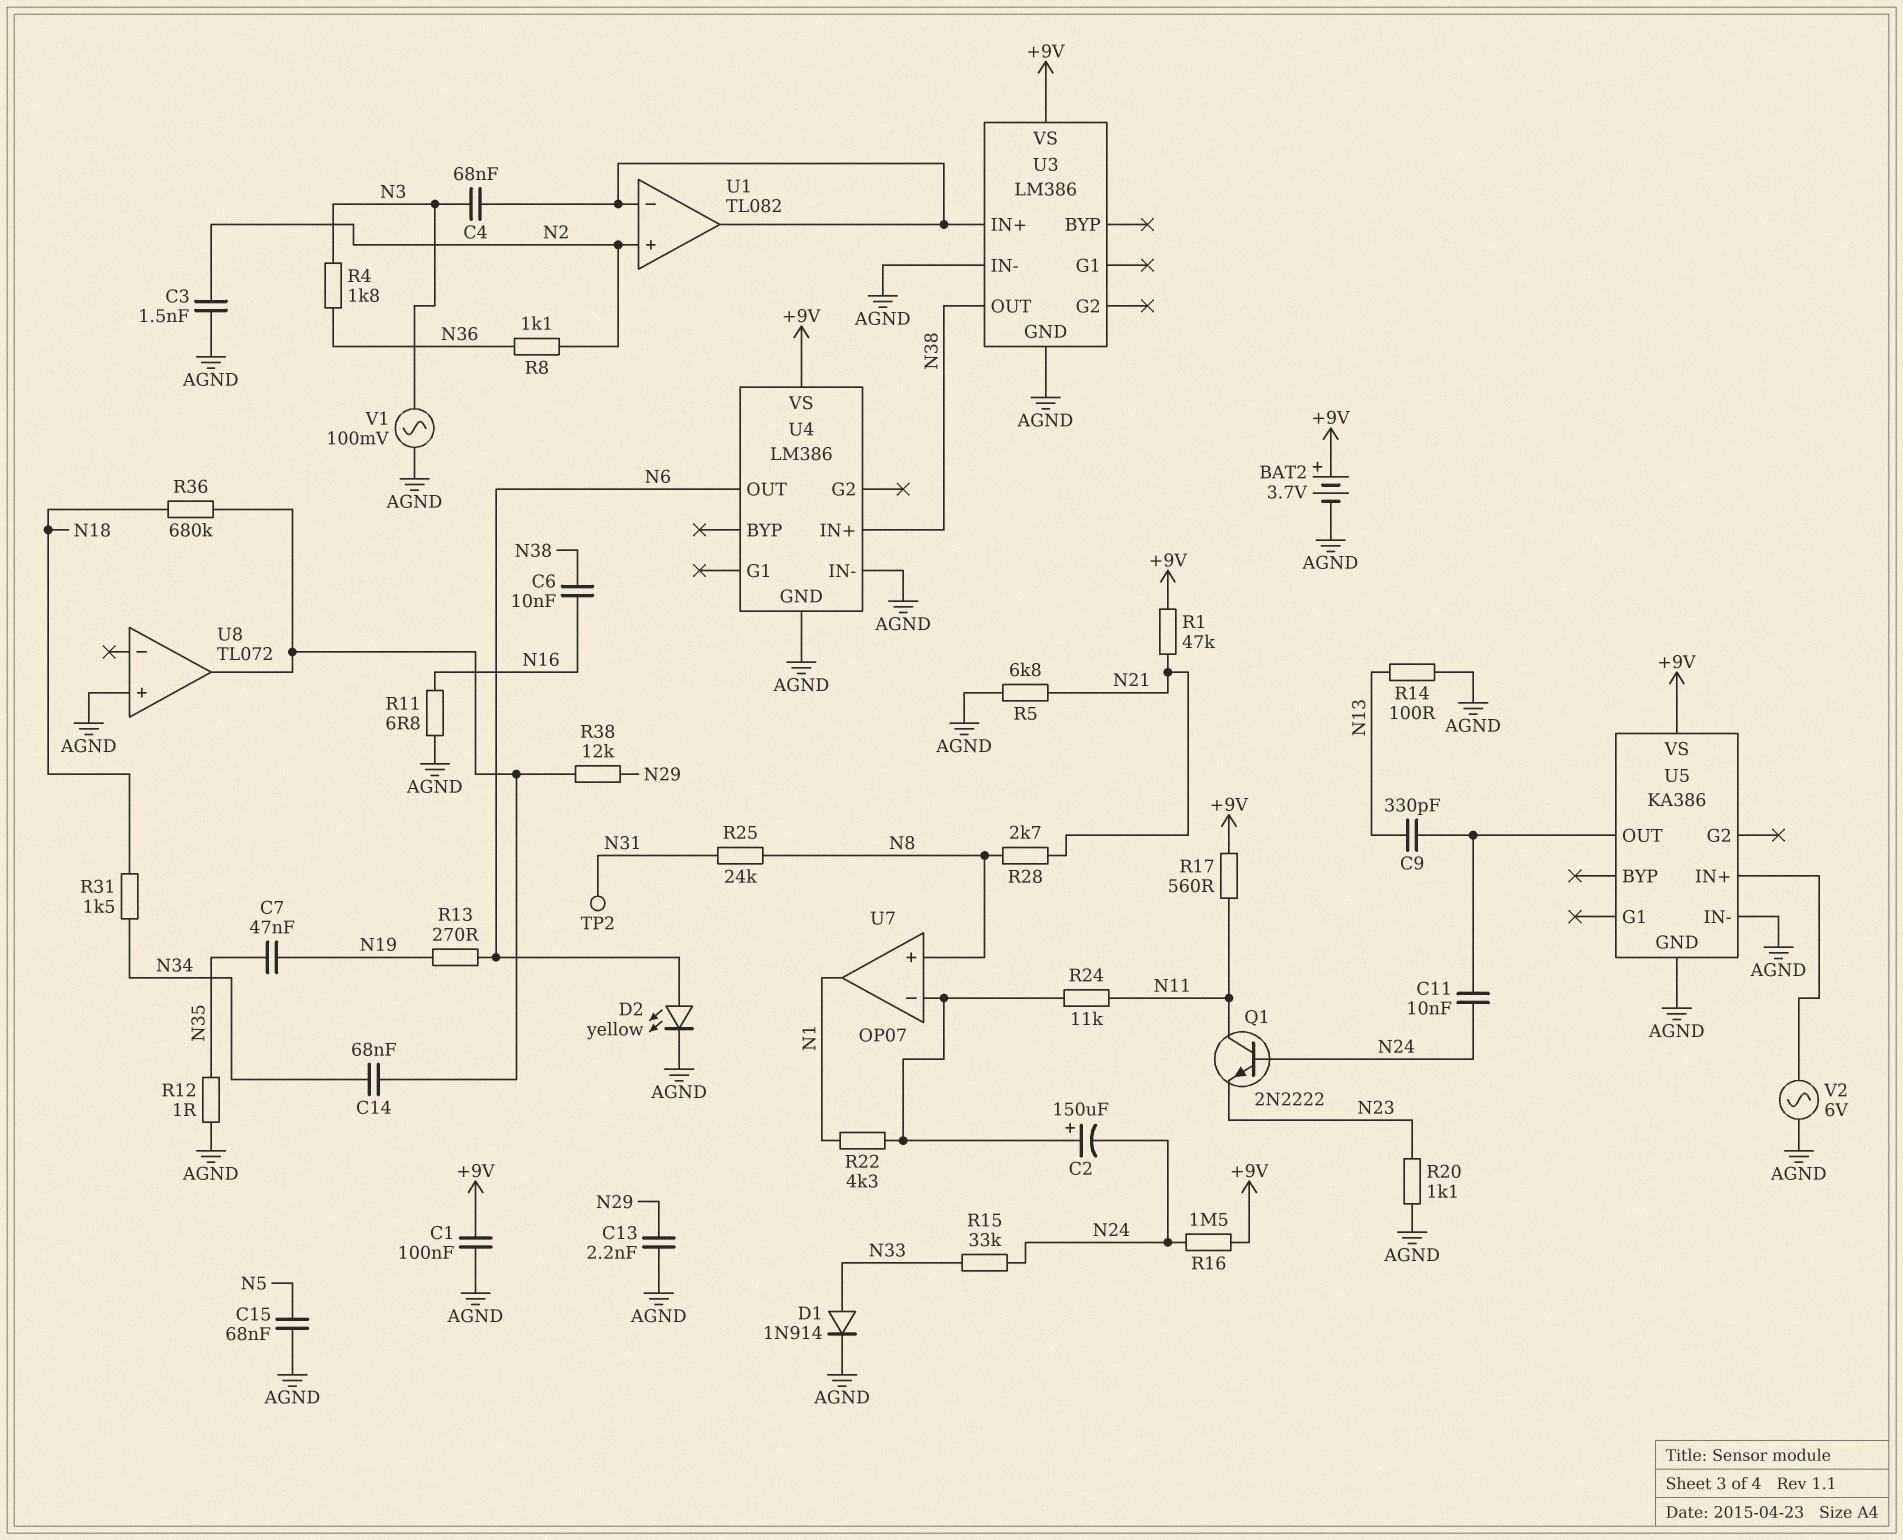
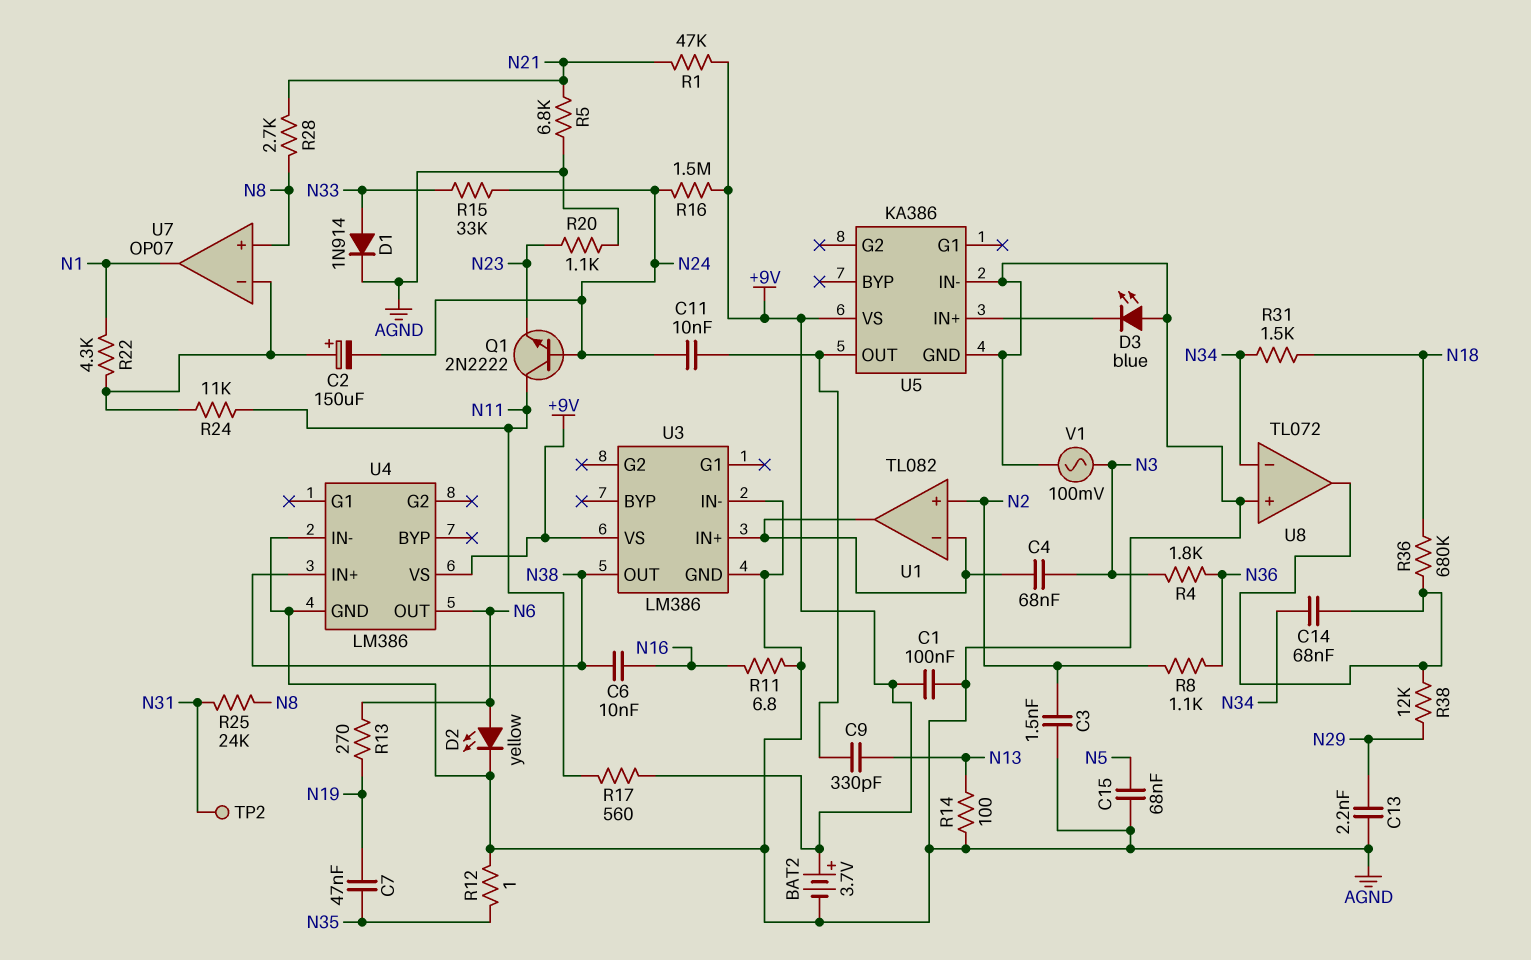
D3: none -> LED blue (A AGND, K U5/IN+)
U8 pin in-: none -> N34
V2: AC 6V (AGND, U5/IN+) -> none

